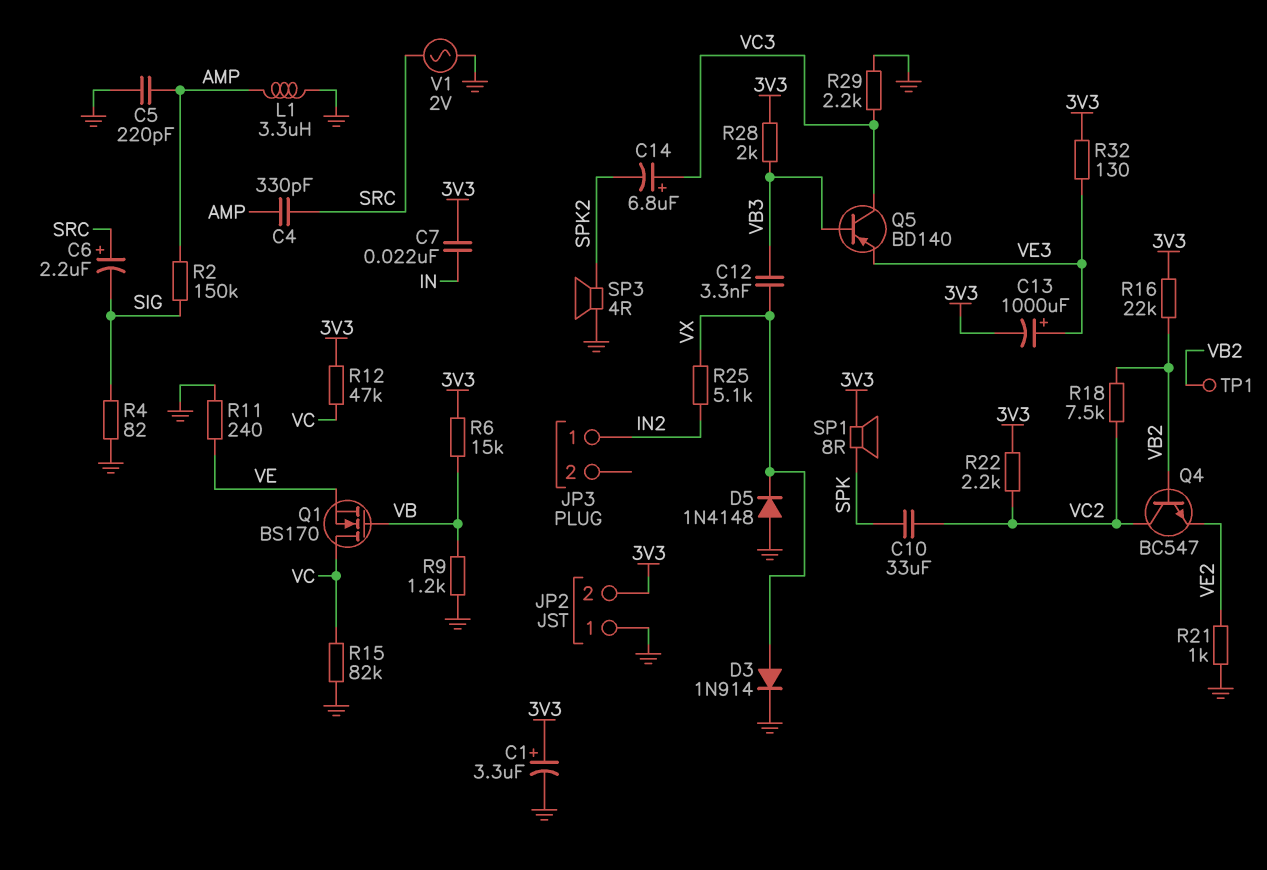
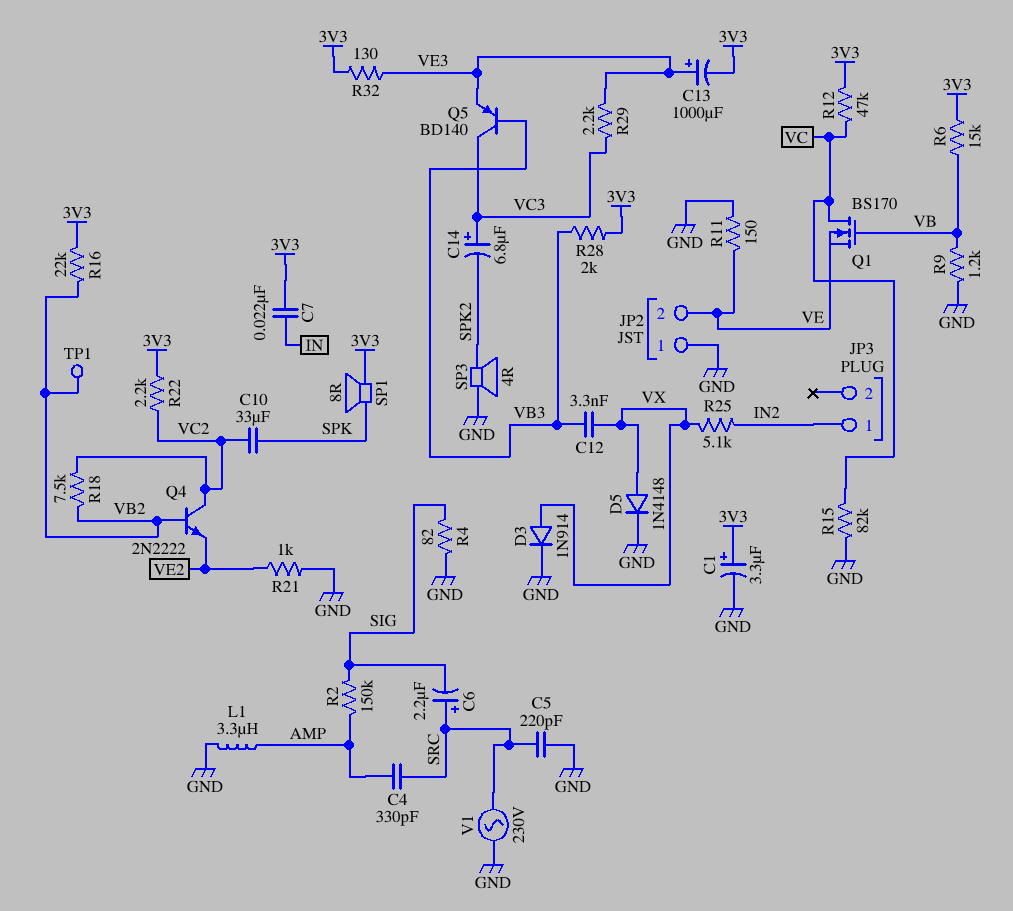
C5: 220pF (AMP, GND) -> 220pF (GND, SRC)
D5: diode 1N4148 (A GND, K VX) -> diode 1N4148 (A VX, K GND)
JP2 pin 2: 3V3 -> VE
Q4: NPN BC547 (B VB2, C VC2, E VE2) -> NPN 2N2222 (B VB2, C VC2, E VE2)
R11: 240 (GND, VE) -> 150 (GND, VE)
R29: 2.2k (GND, VC3) -> 2.2k (VC3, VE3)
V1: AC 2V (GND, SRC) -> AC 230V (GND, SRC)

